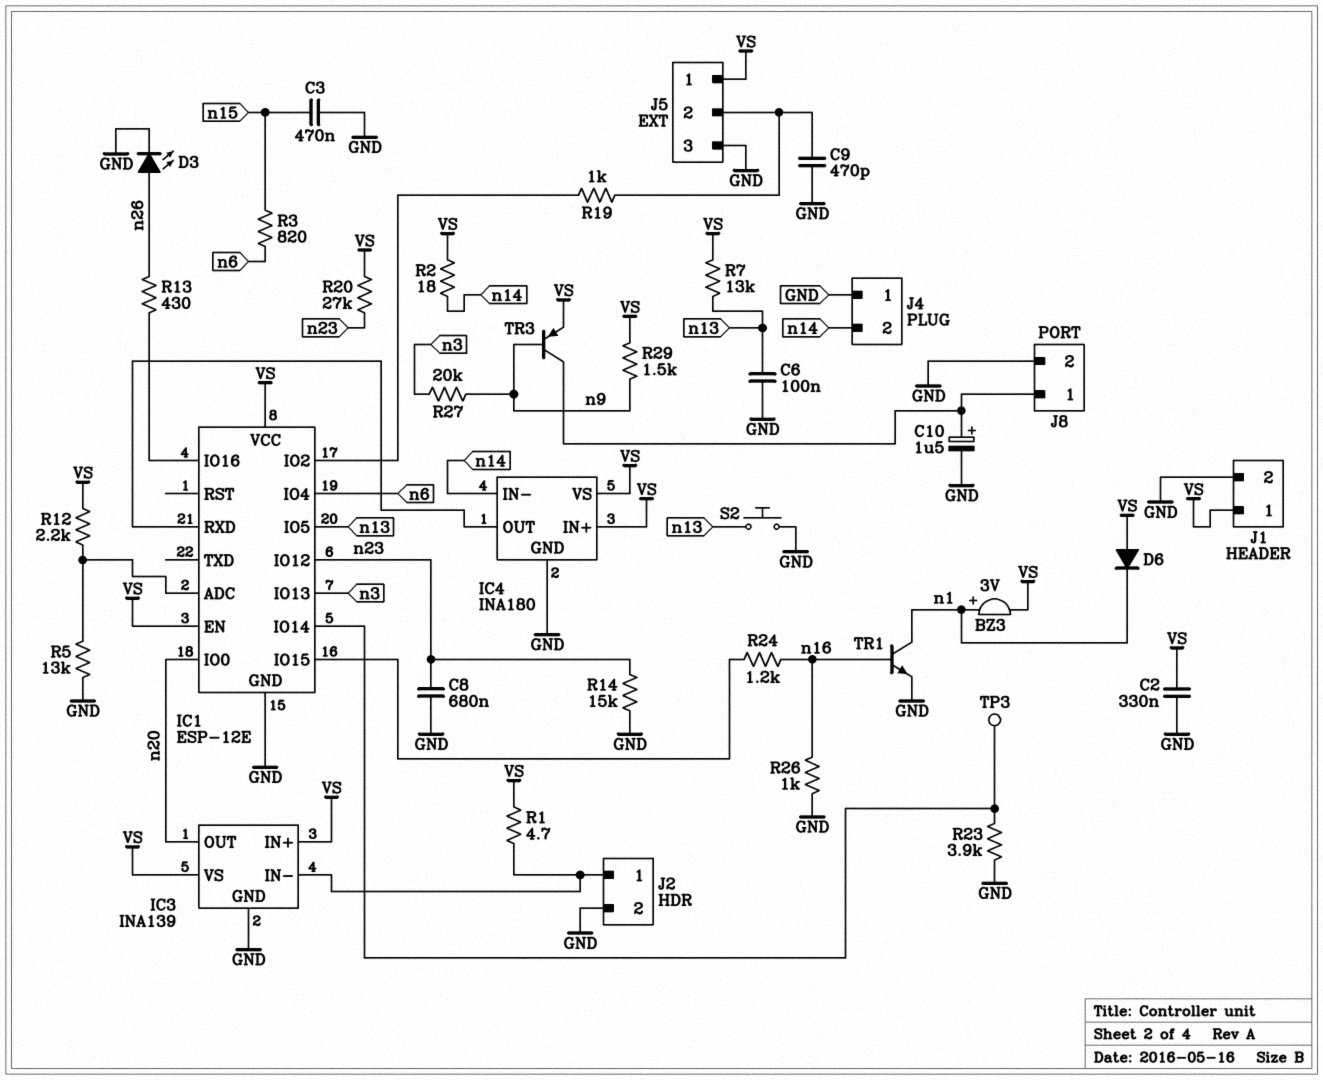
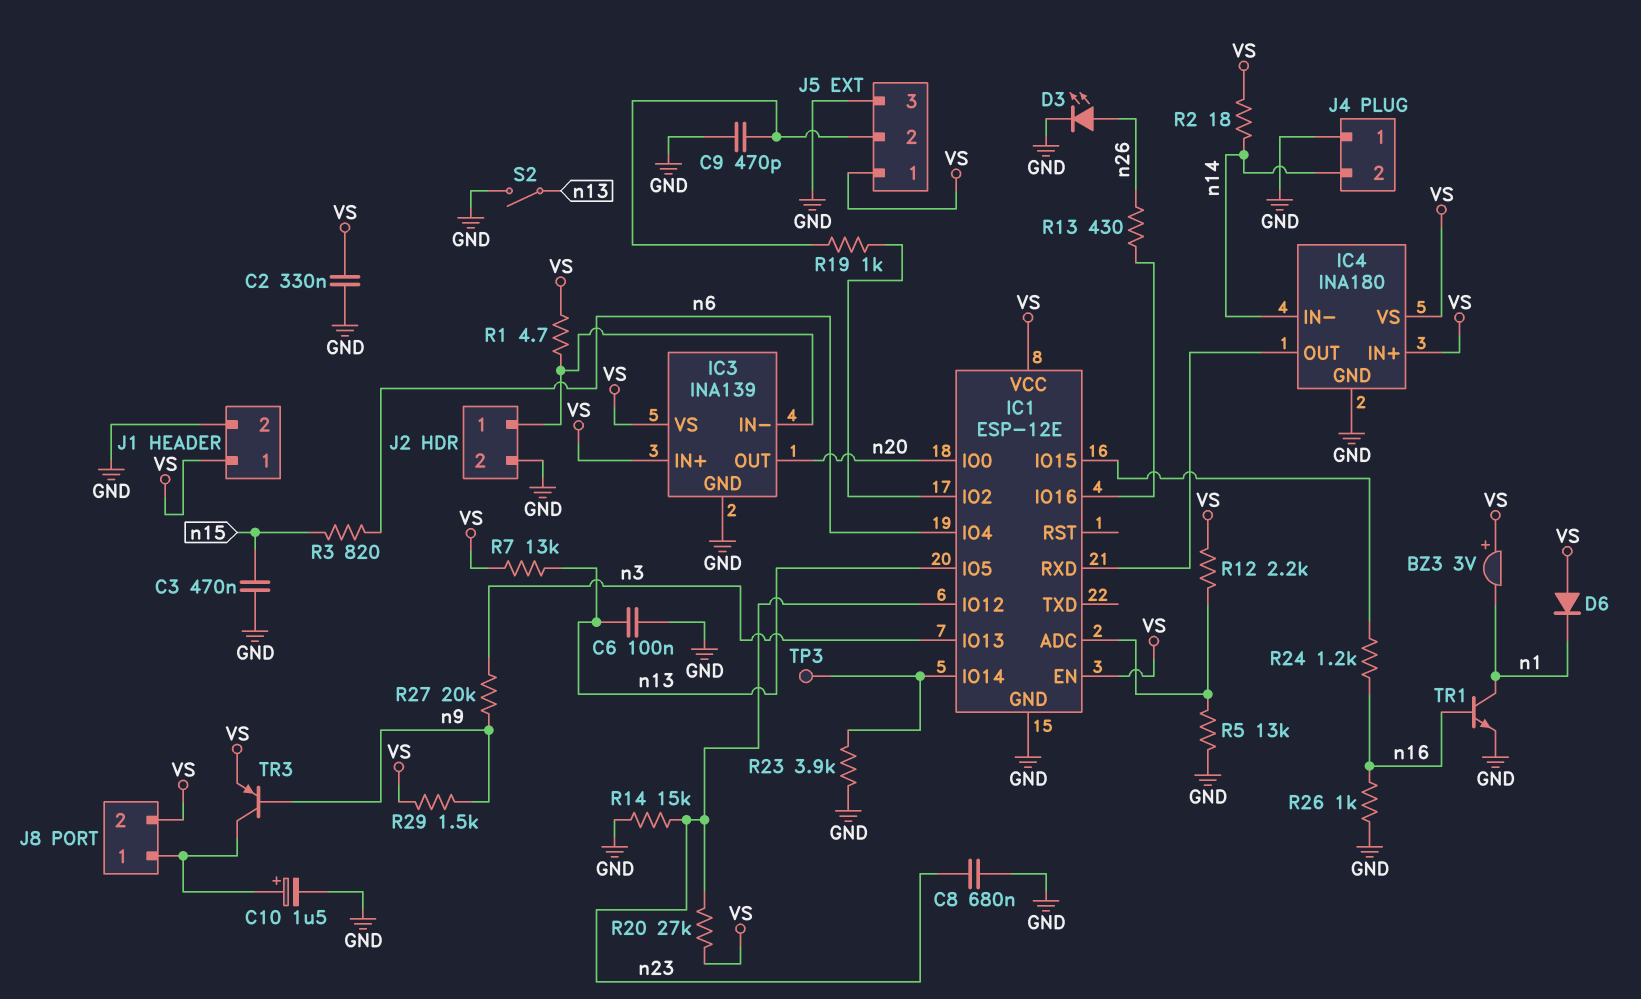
BZ3: buzzer 3V (plus n1, minus VS) -> buzzer 3V (plus VS, minus n1)
J8 pin 2: GND -> VS
S2: button (GND, n13) -> switch (GND, n13)

